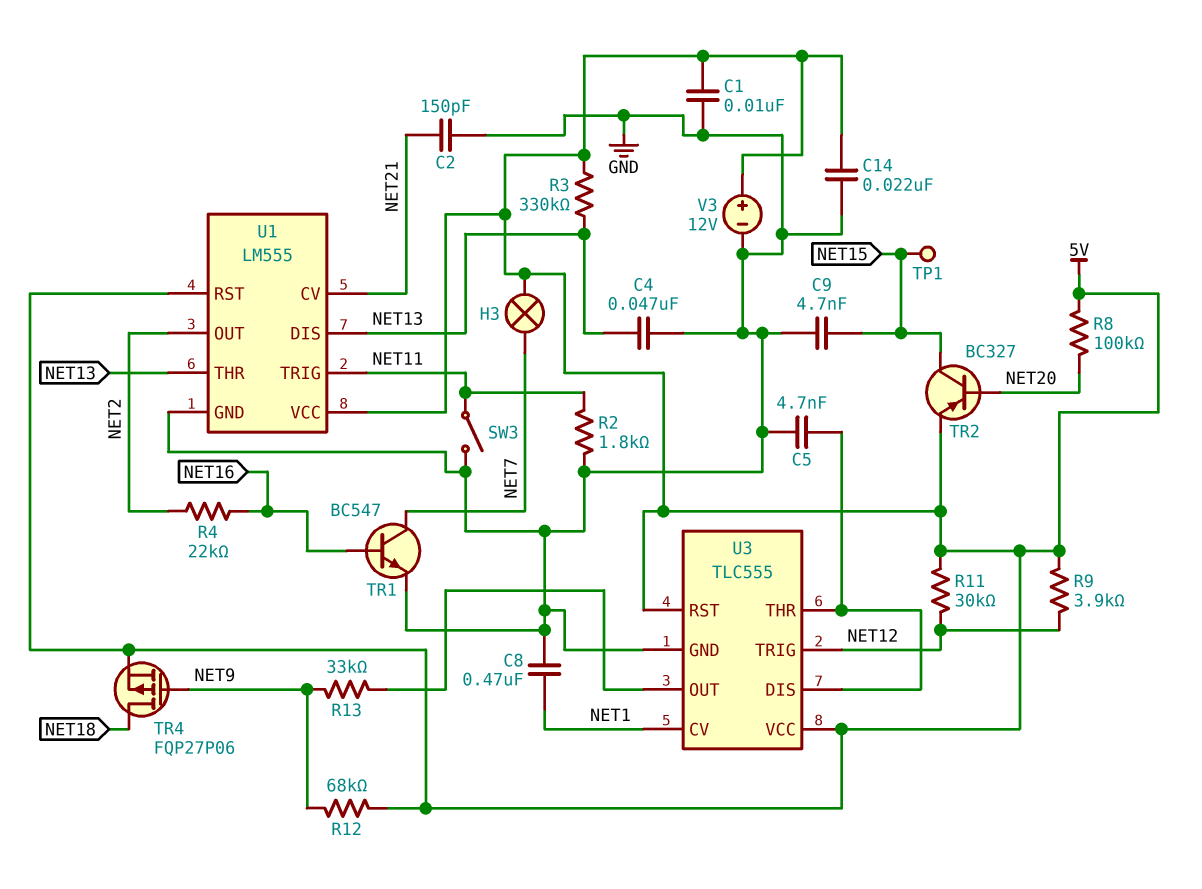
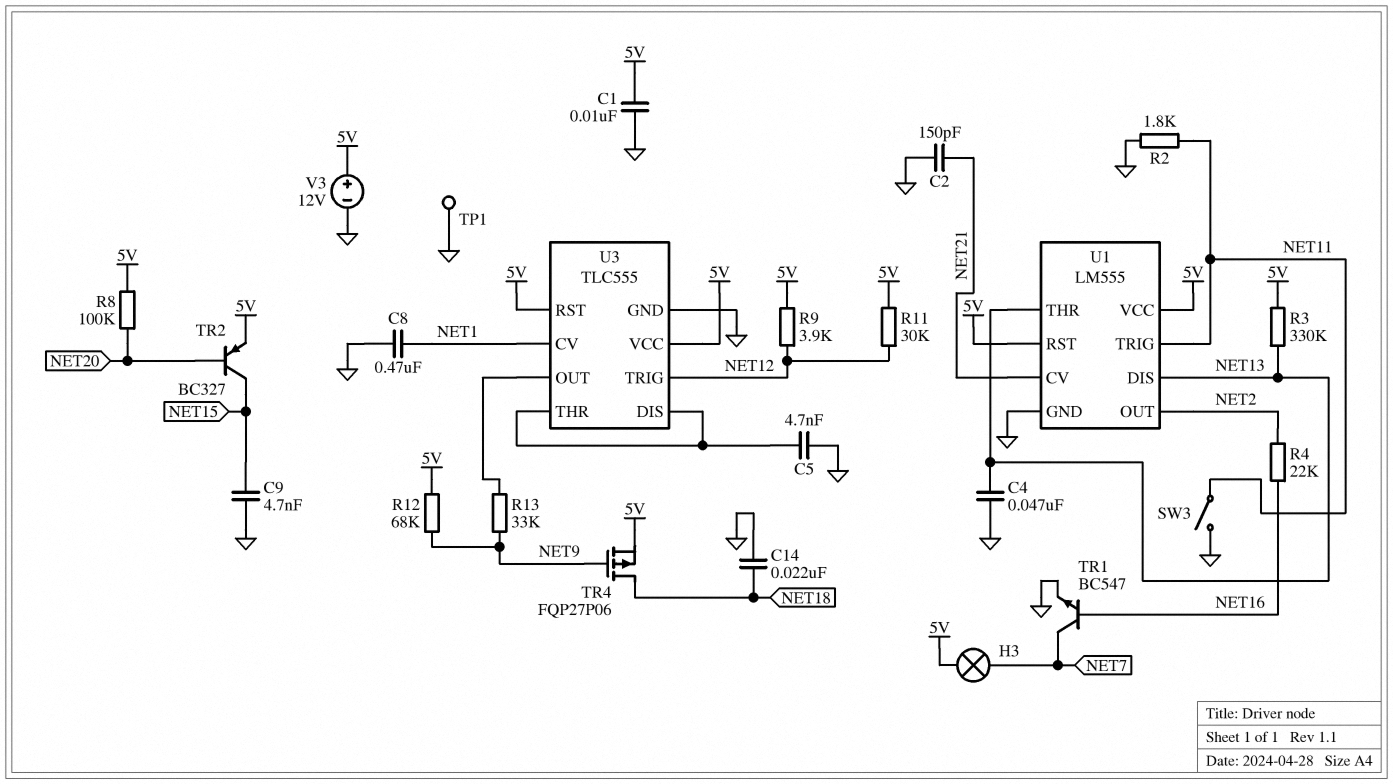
C14: 22nF (5V, GND) -> 22nF (GND, NET18)
TP1: test point (NET15) -> test point (GND)

